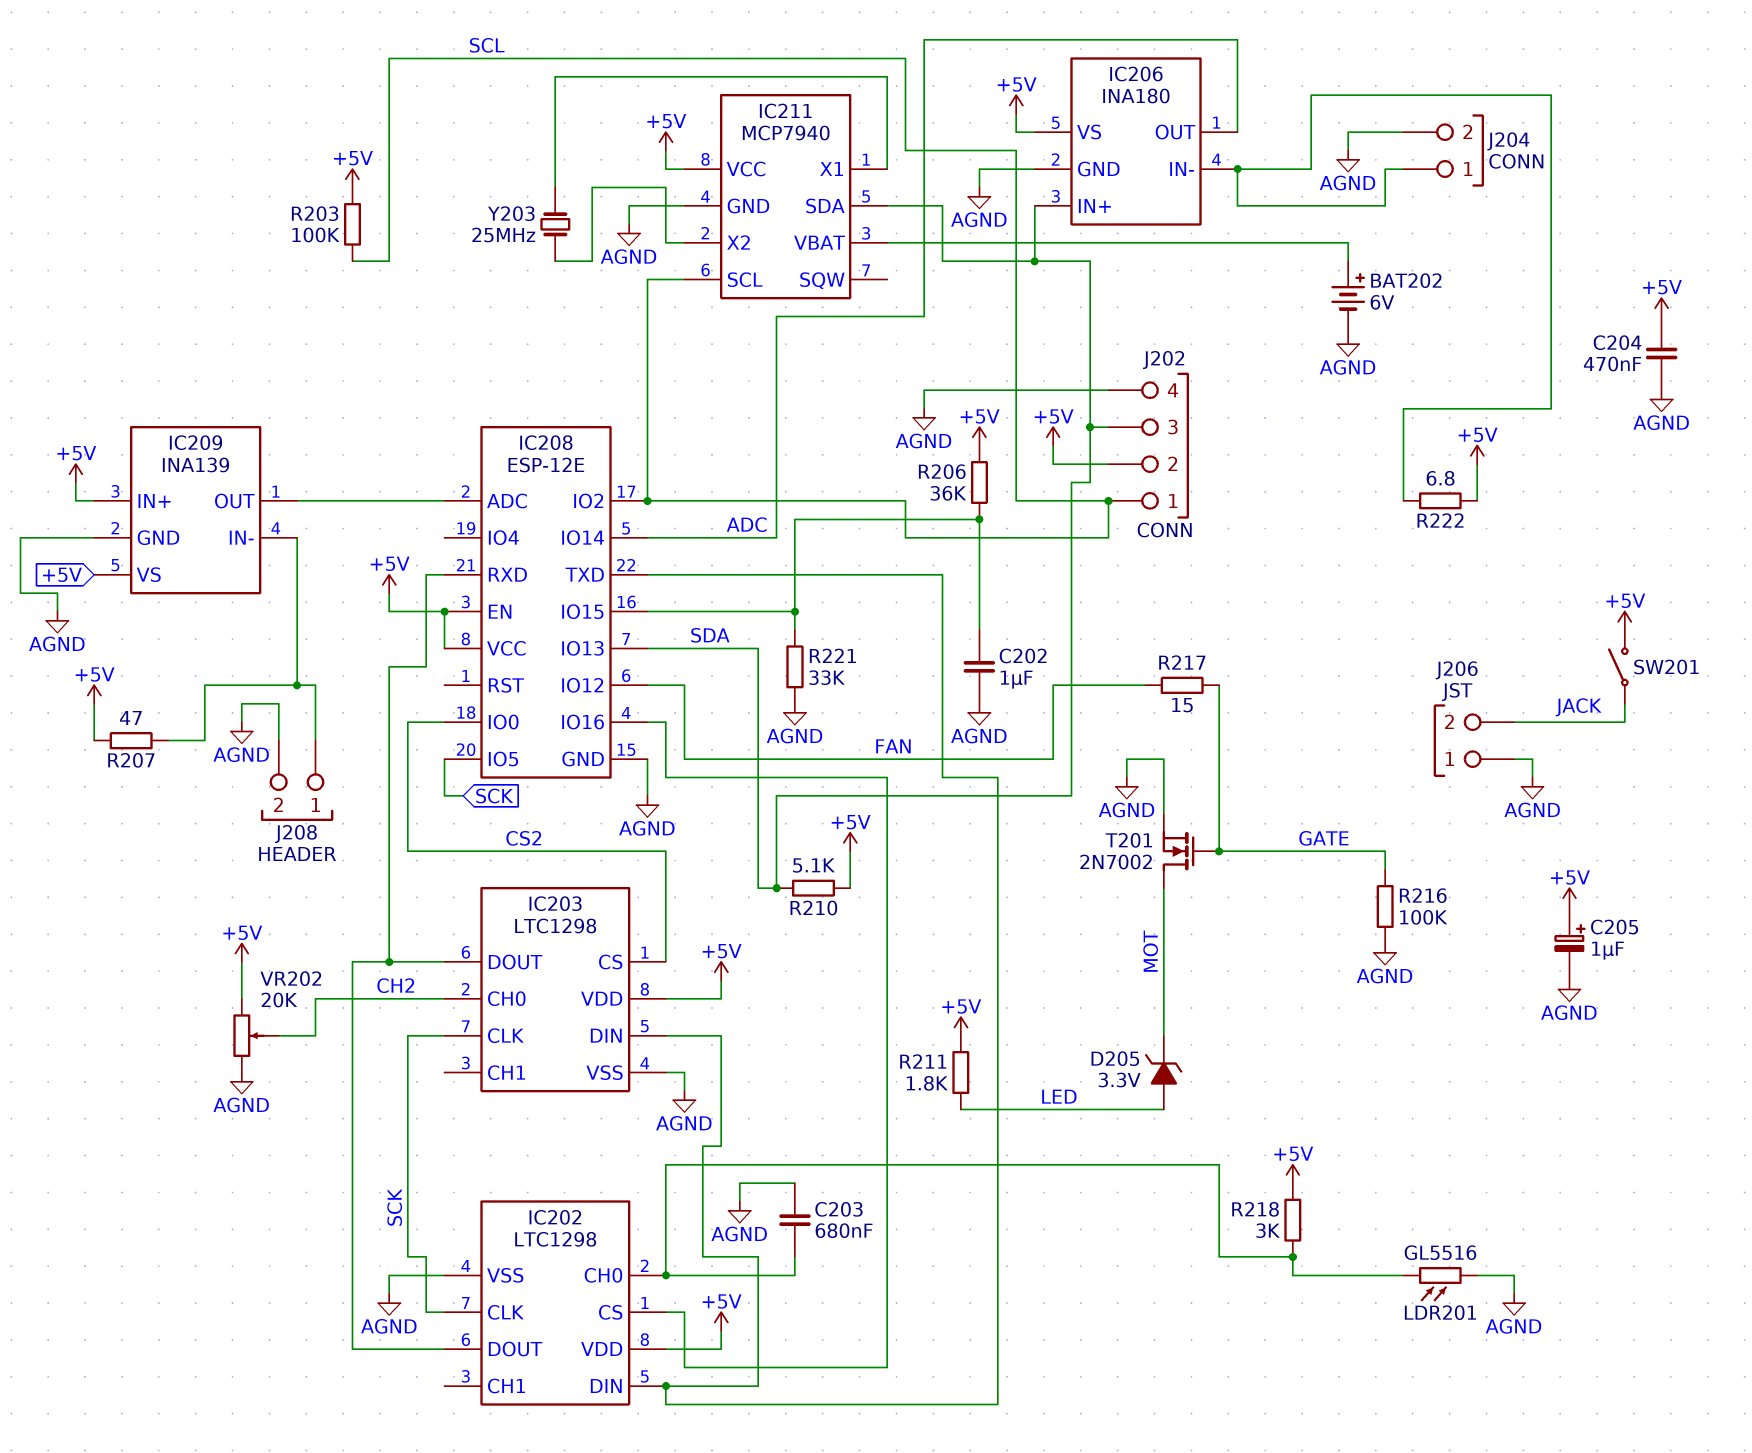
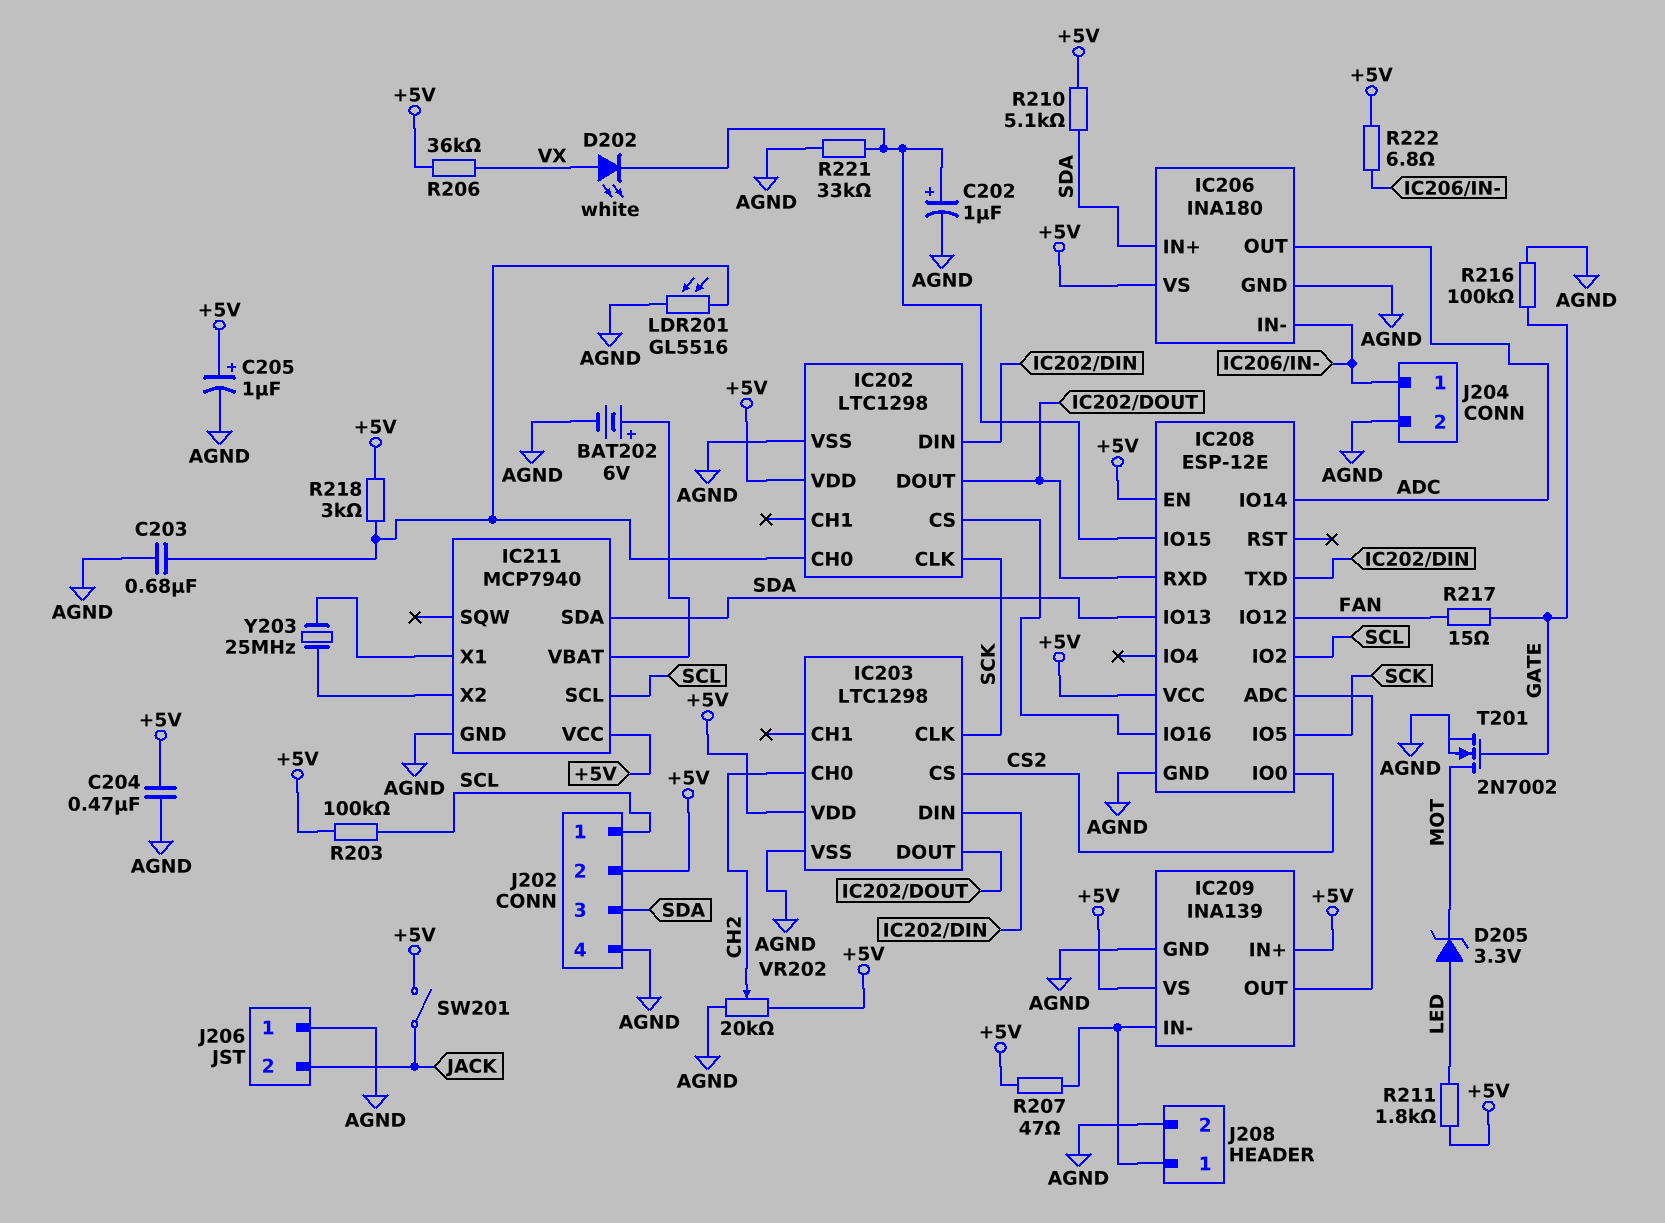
C202: 1uF (AGND, IC208/IO15) -> 1uF (plus IC208/IO15, minus AGND)
D202: none -> LED white (A VX, K IC208/IO15)
R206: 36k (+5V, IC208/IO15) -> 36k (+5V, VX)

